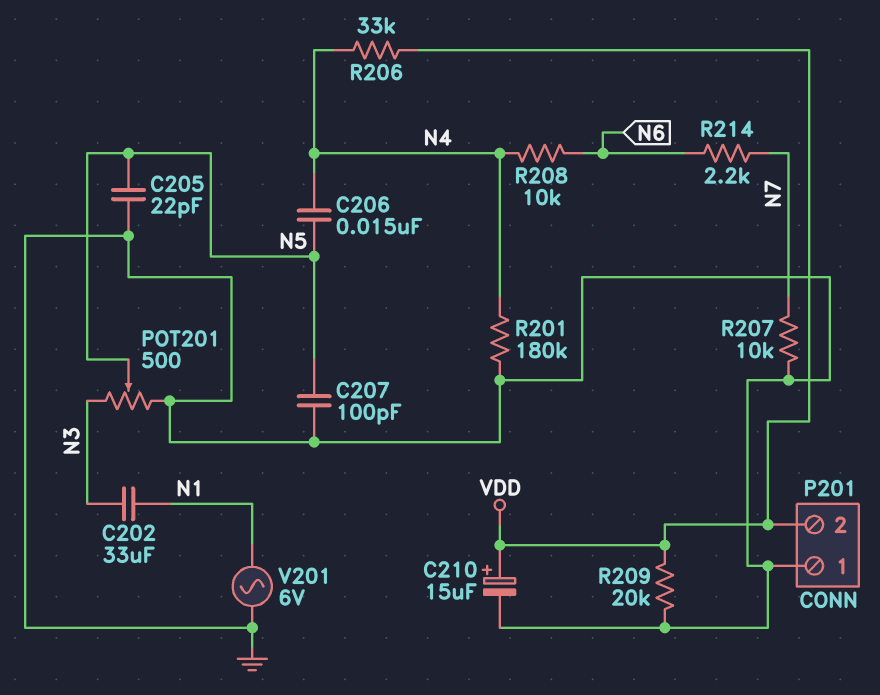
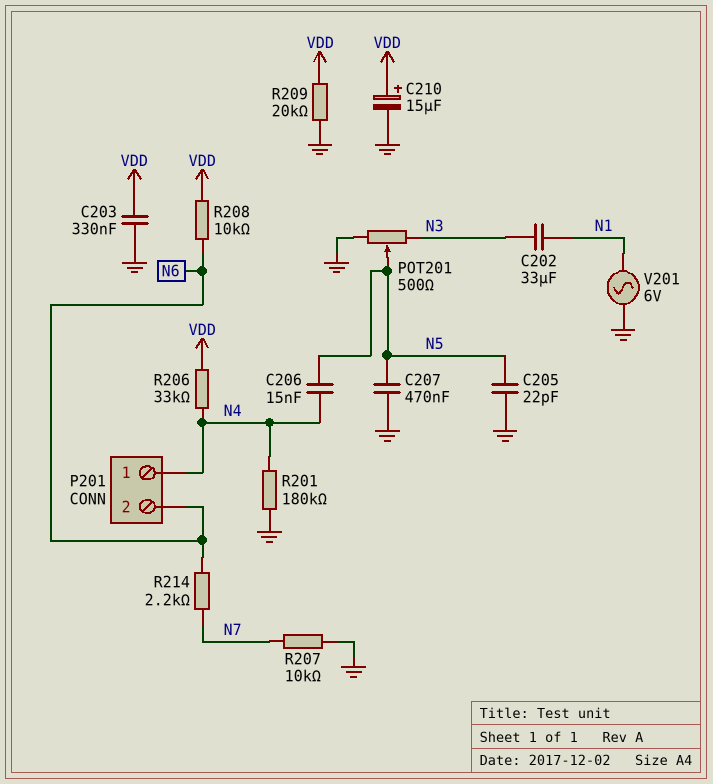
C203: none -> 330nF (GND, VDD)
C207: 100pF (GND, N5) -> 470nF (GND, N5)
P201 pin 1: GND -> N4
P201 pin 2: VDD -> N6
R208: 10k (N4, N6) -> 10k (N6, VDD)

